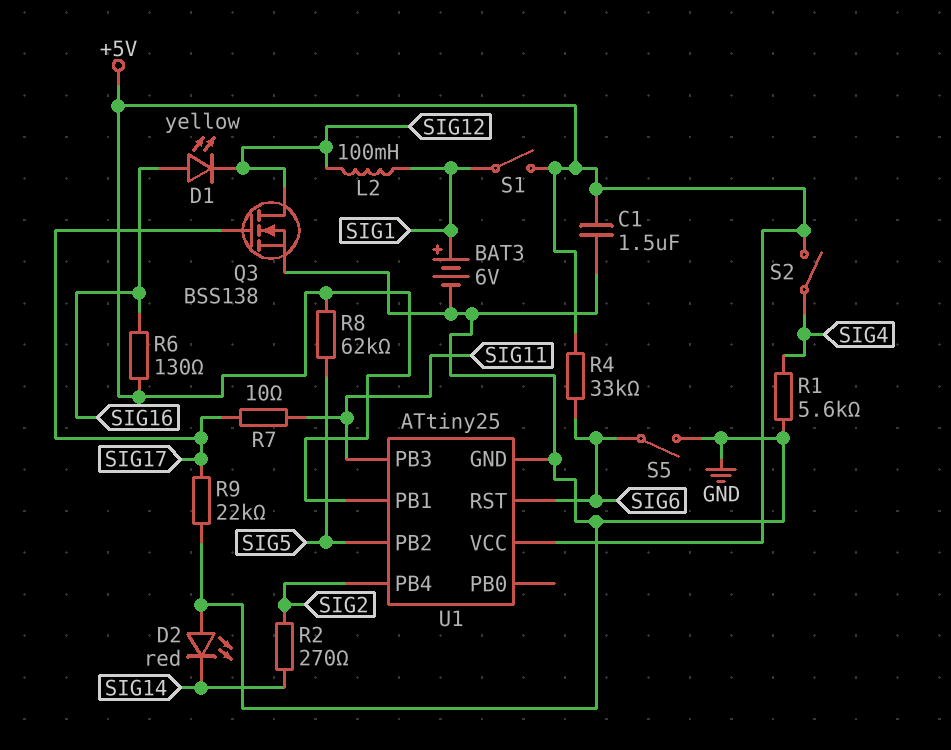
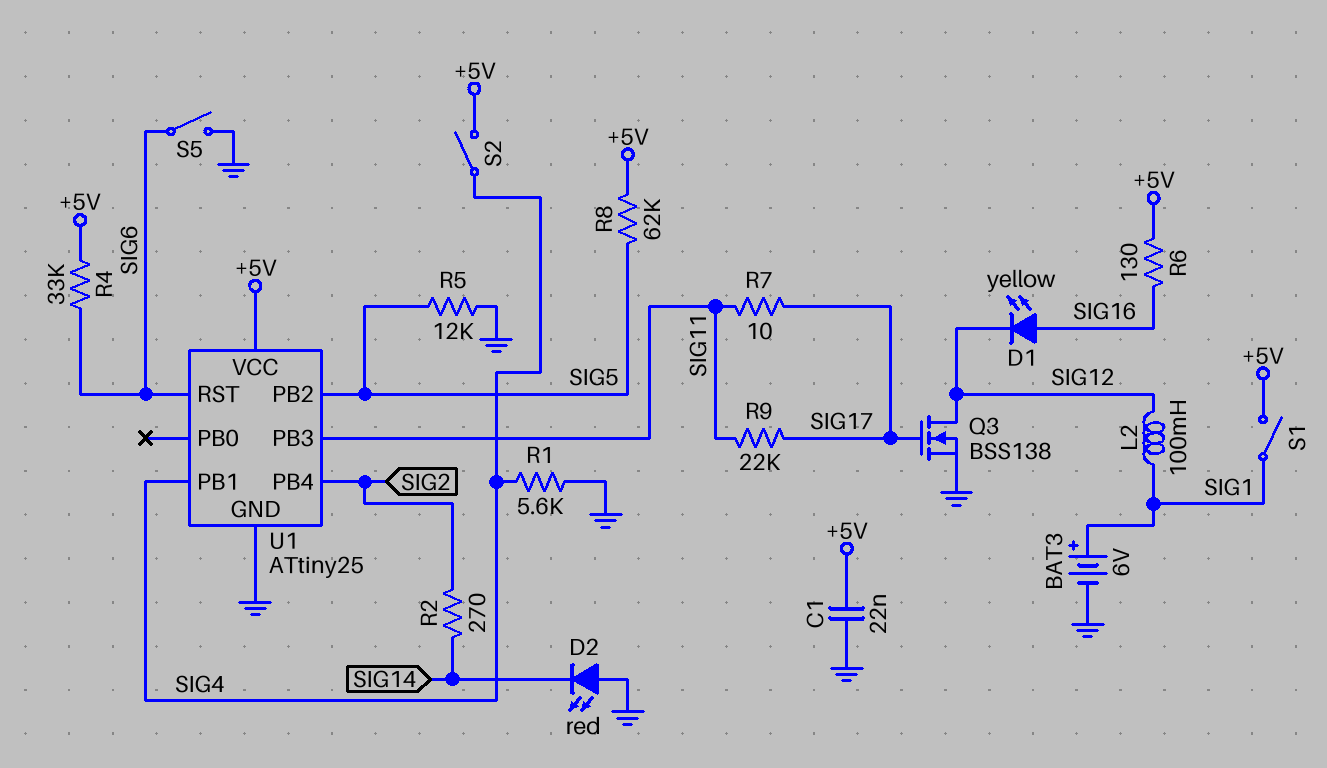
C1: 1.5uF (+5V, GND) -> 22nF (+5V, GND)
R5: none -> 12k (GND, SIG5)
R9: 22k (GND, SIG17) -> 22k (SIG11, SIG17)
U1 pin PB1: +5V -> SIG4

